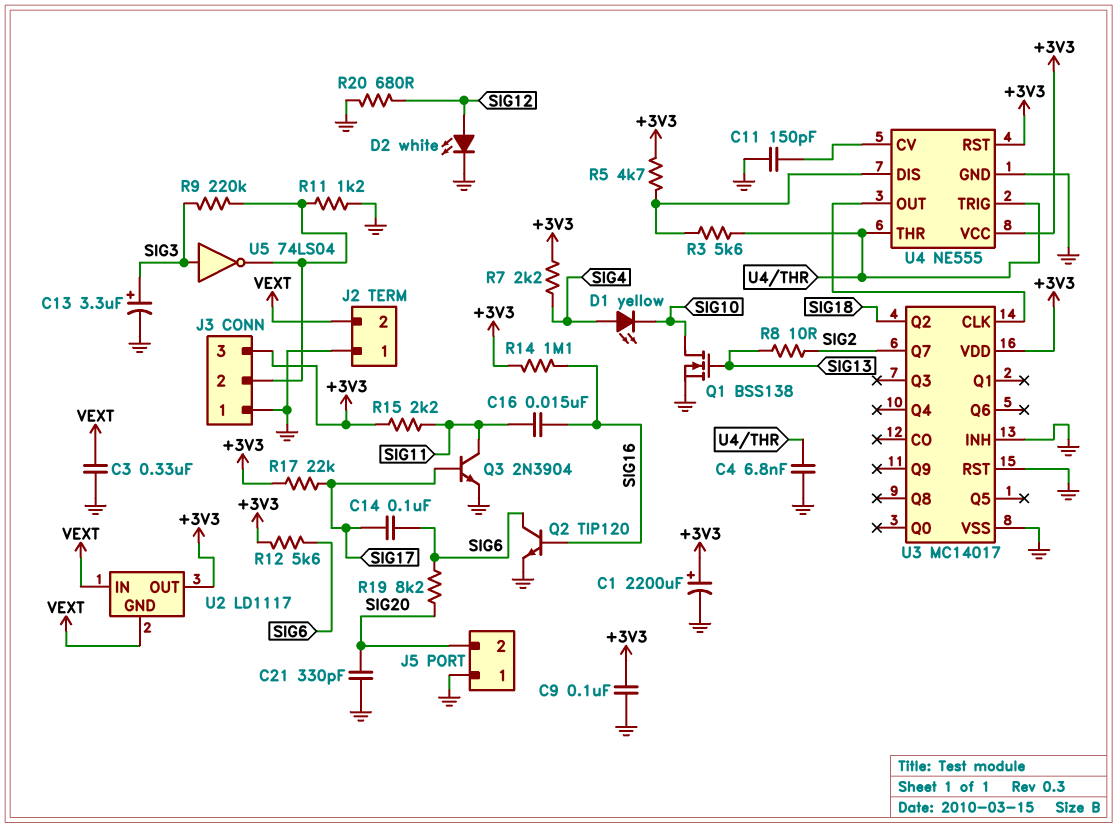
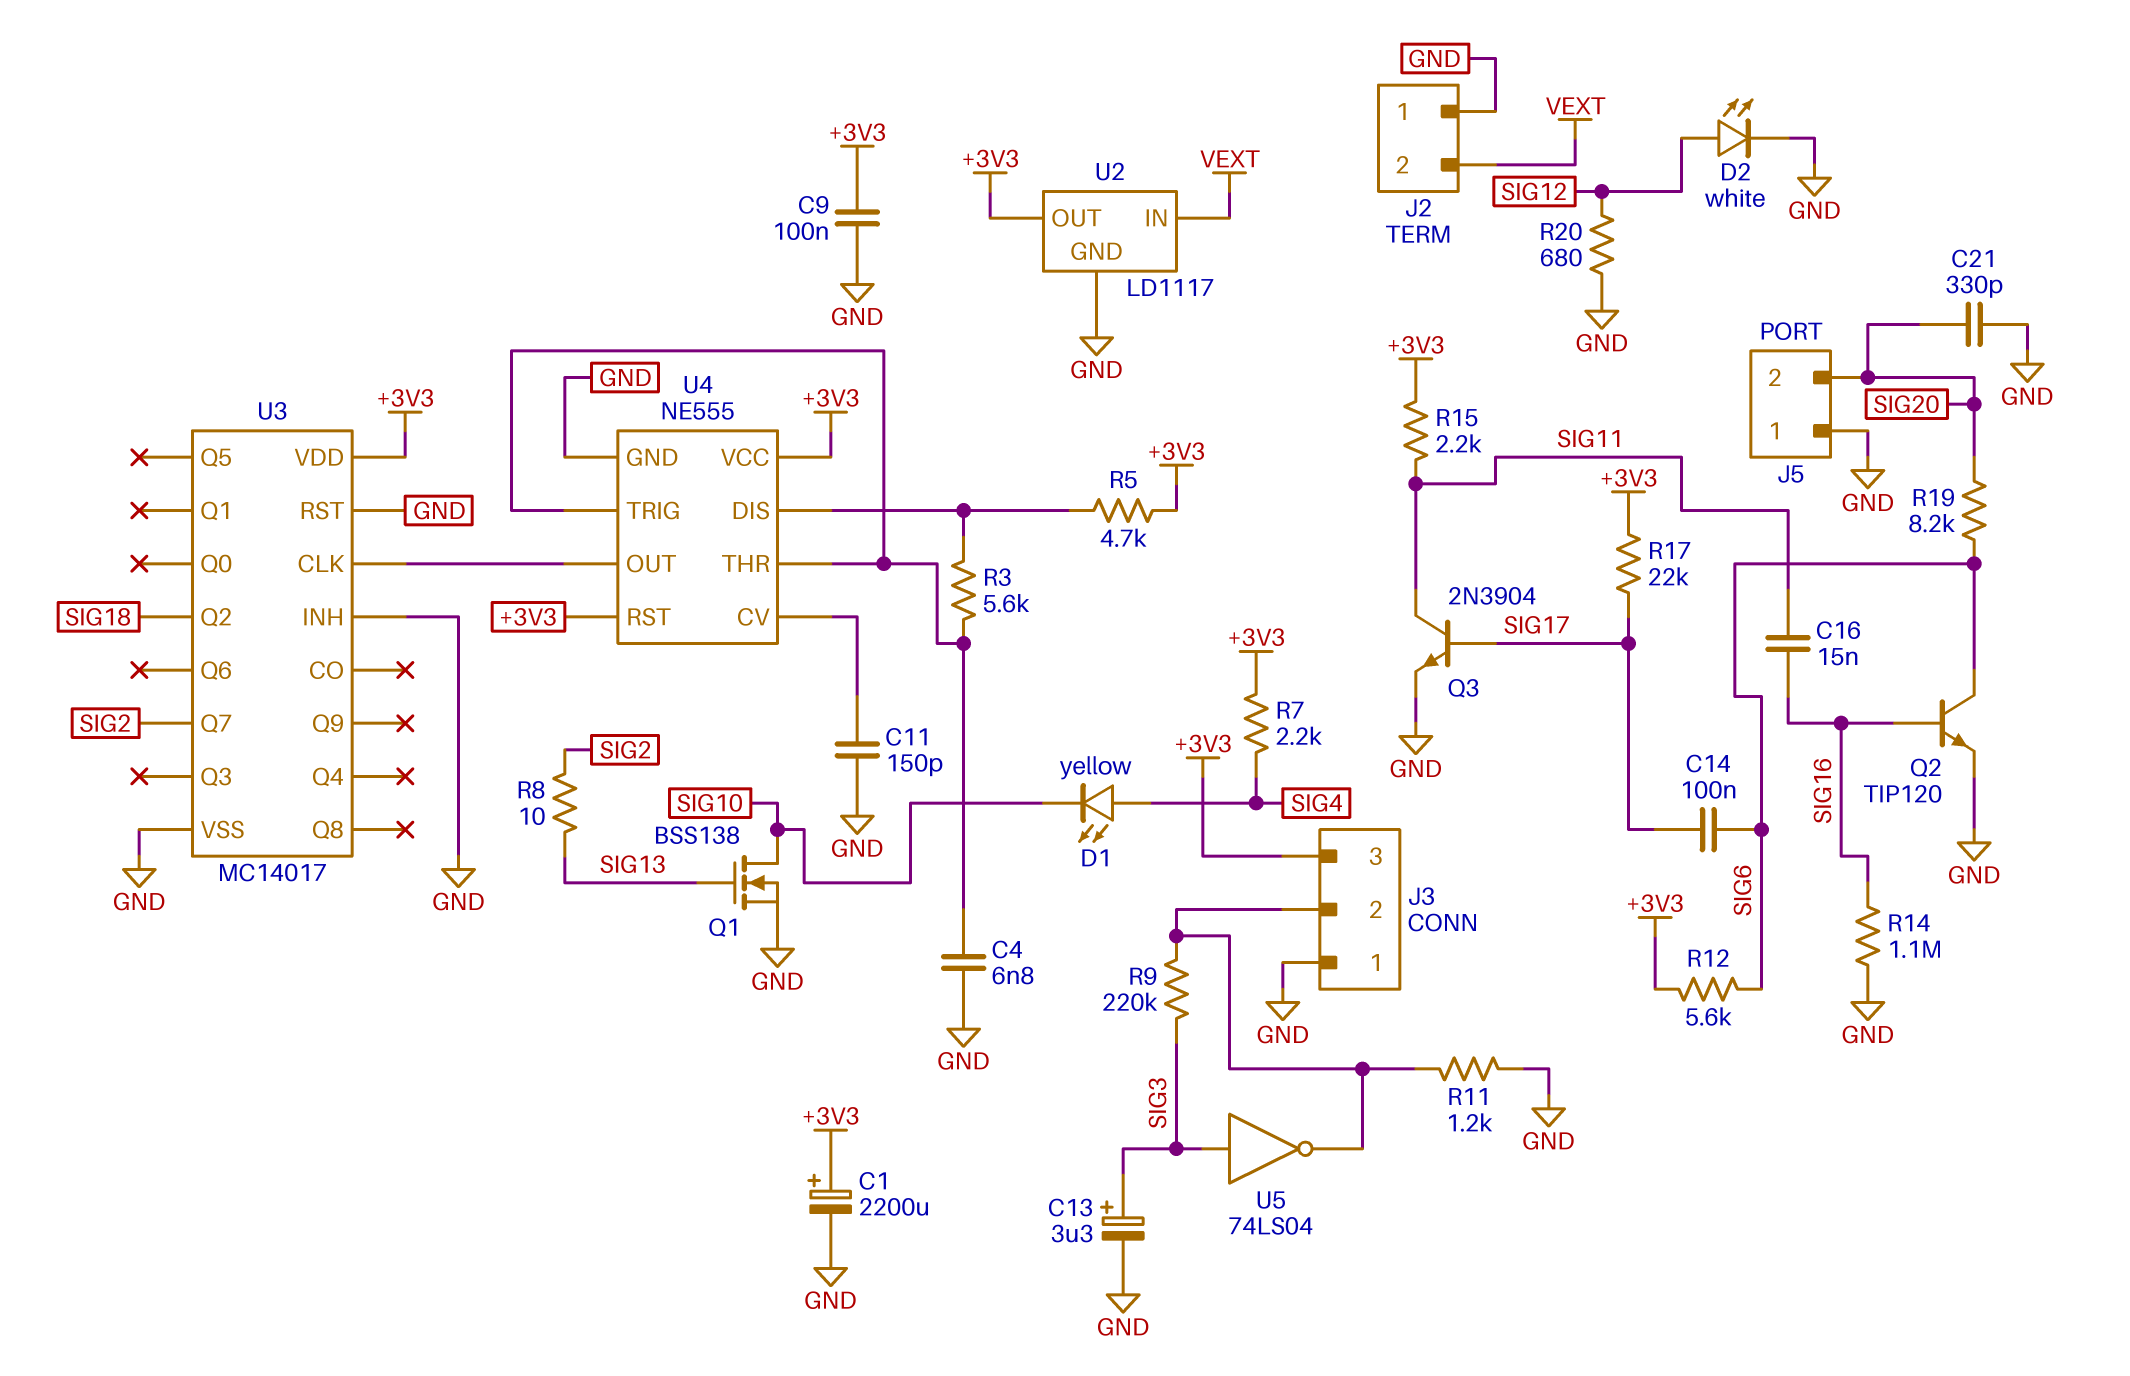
C3: 330nF (GND, VEXT) -> none
R14: 1.1M (+3V3, SIG16) -> 1.1M (GND, SIG16)
U2 pin GND: VEXT -> GND

